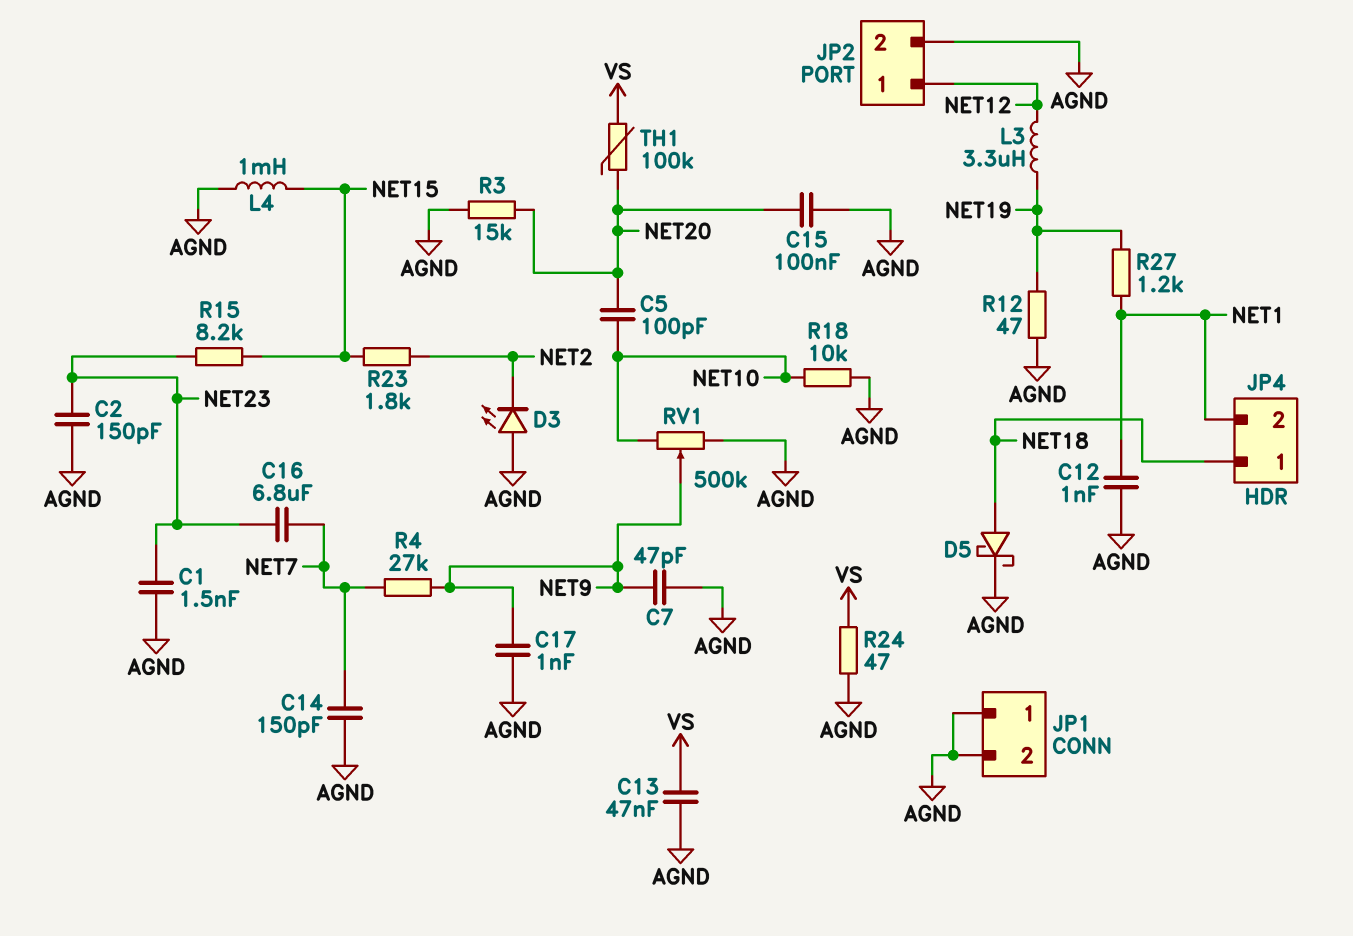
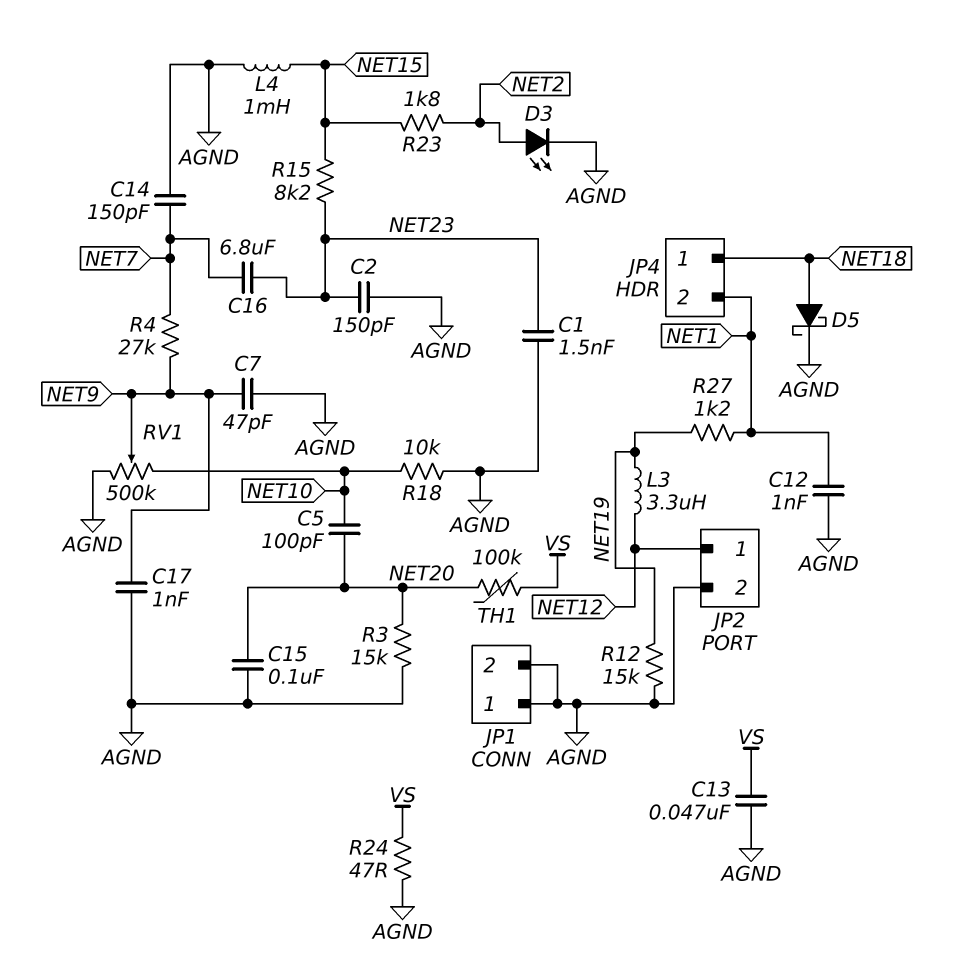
D3: LED (A AGND, K NET2) -> LED (A NET2, K AGND)
R12: 47 (AGND, NET19) -> 15k (AGND, NET19)

